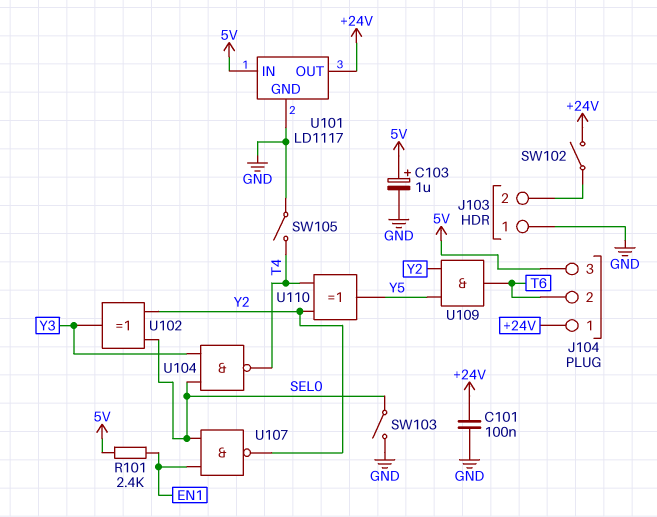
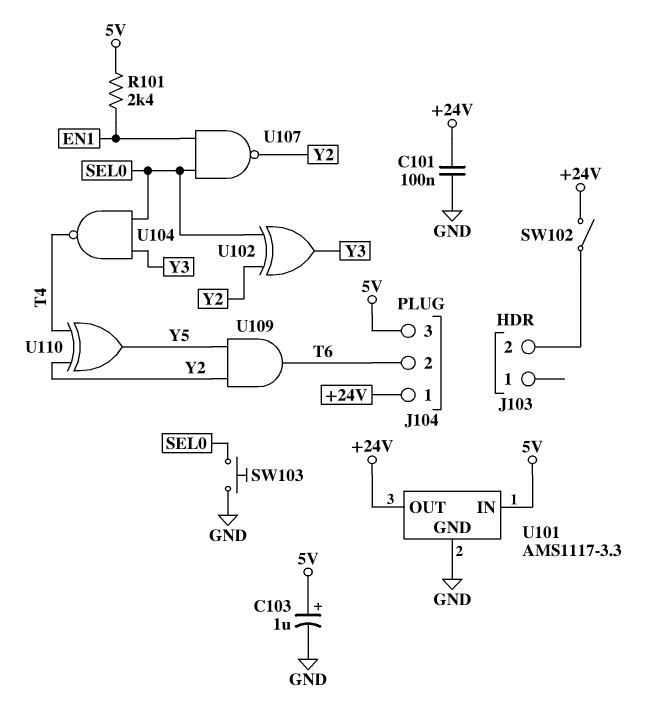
J103 pin 1: GND -> none
SW103: switch (GND, SEL0) -> button (GND, SEL0)
SW105: switch (GND, T4) -> none
U101: LD1117 -> AMS1117-3.3

